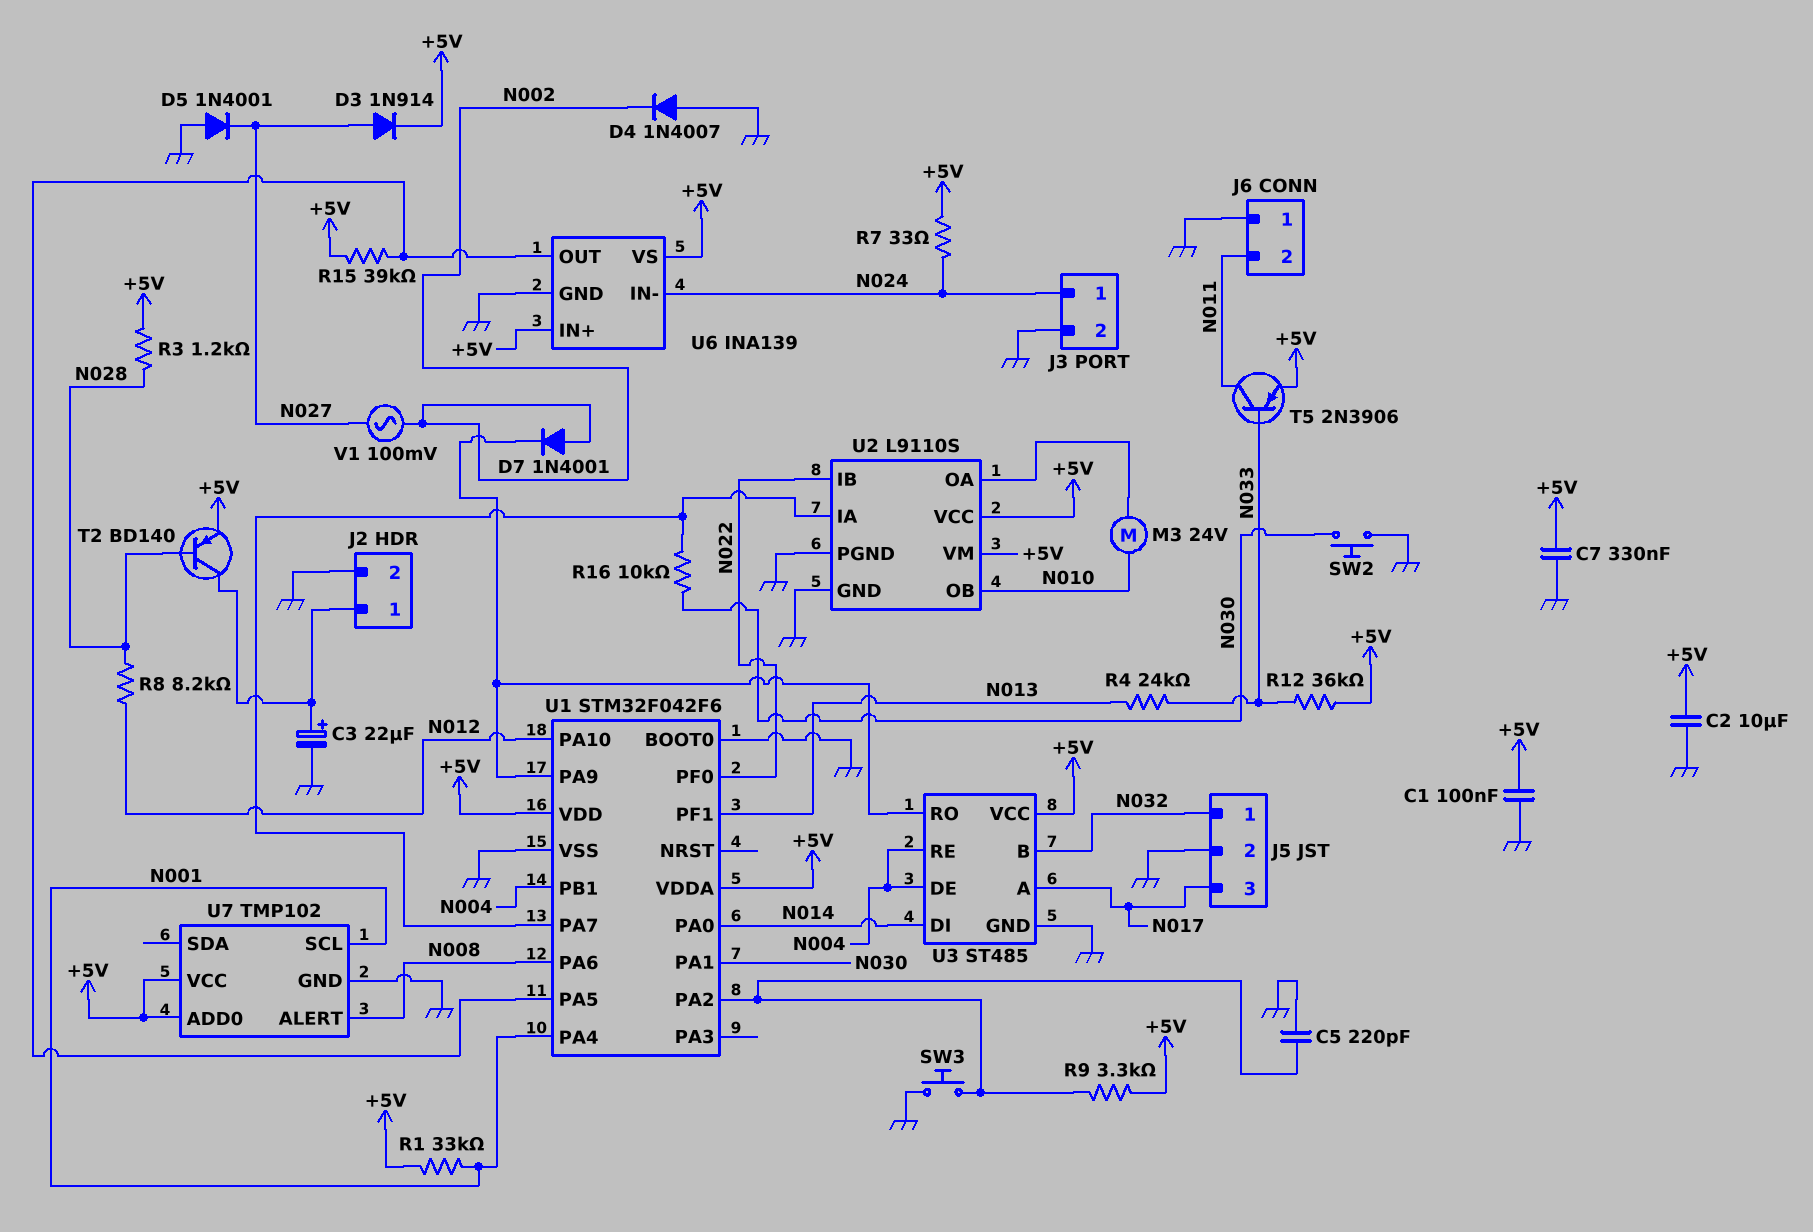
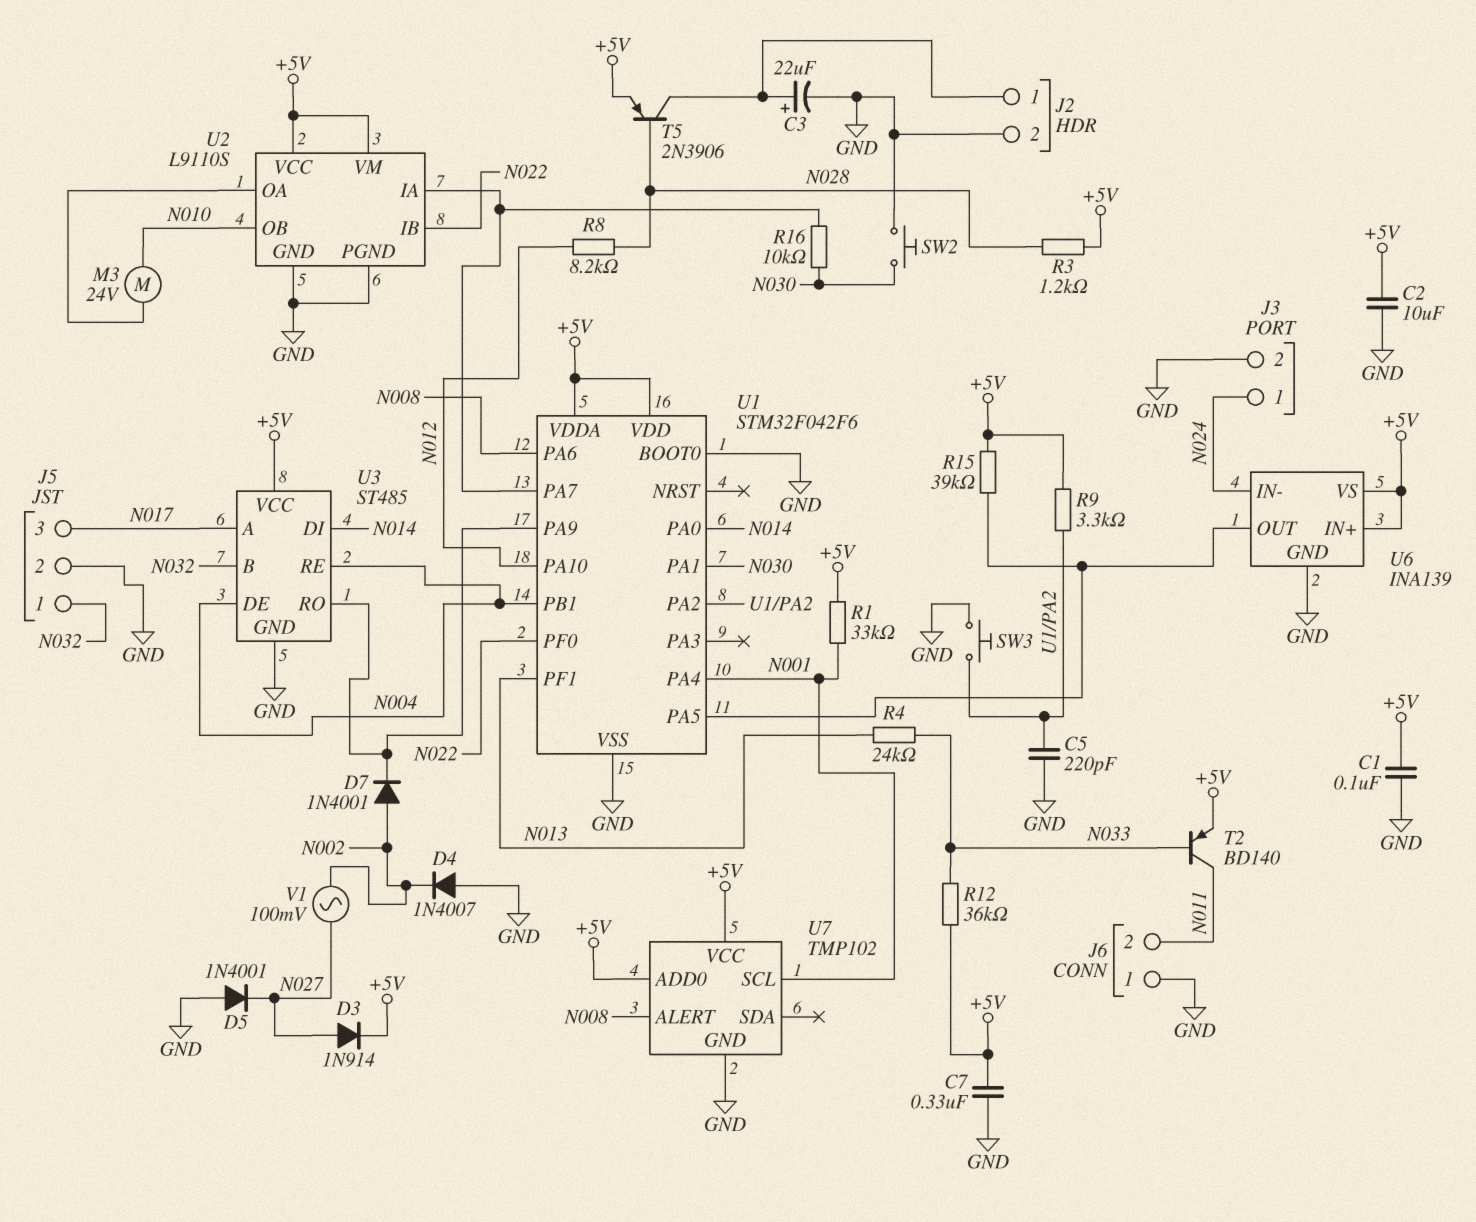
R7: 33 (+5V, N024) -> none
T2: PNP BD140 (B N028, C J2/1, E +5V) -> PNP BD140 (B N033, C N011, E +5V)
T5: PNP 2N3906 (B N033, C N011, E +5V) -> PNP 2N3906 (B N028, C J2/1, E +5V)

